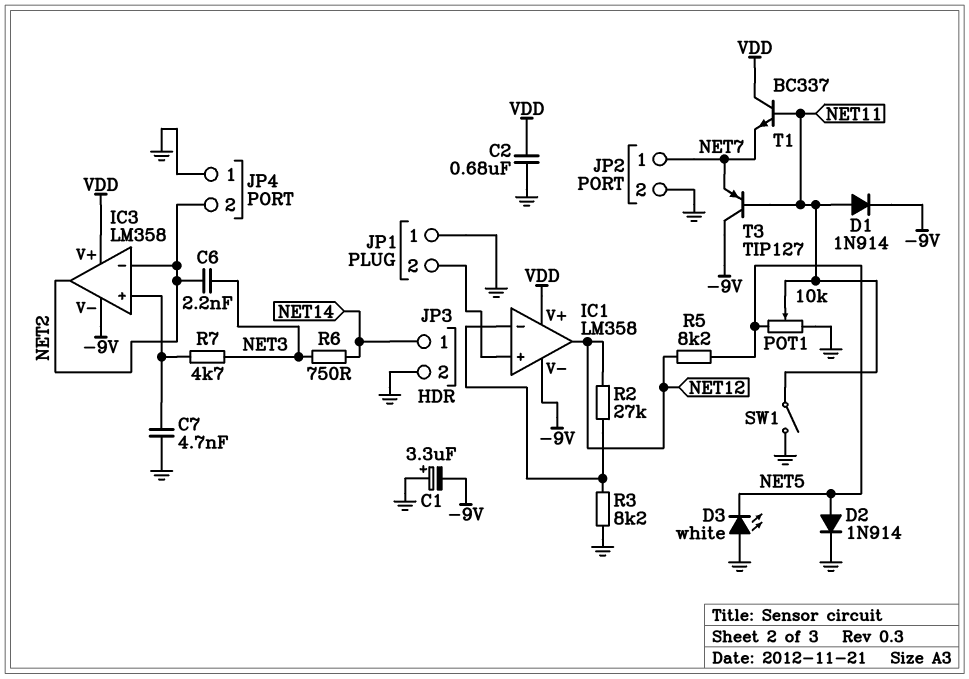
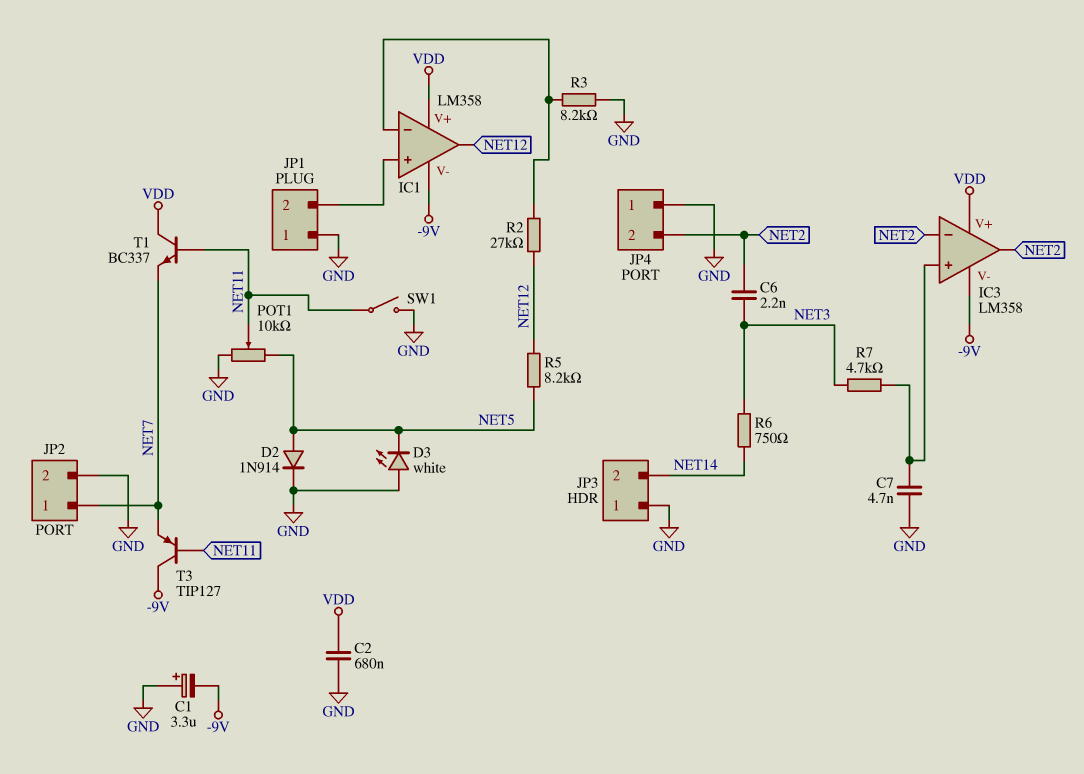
D1: diode 1N914 (A NET11, K -9V) -> none
JP3 pin 1: NET14 -> GND
JP3 pin 2: GND -> NET14

